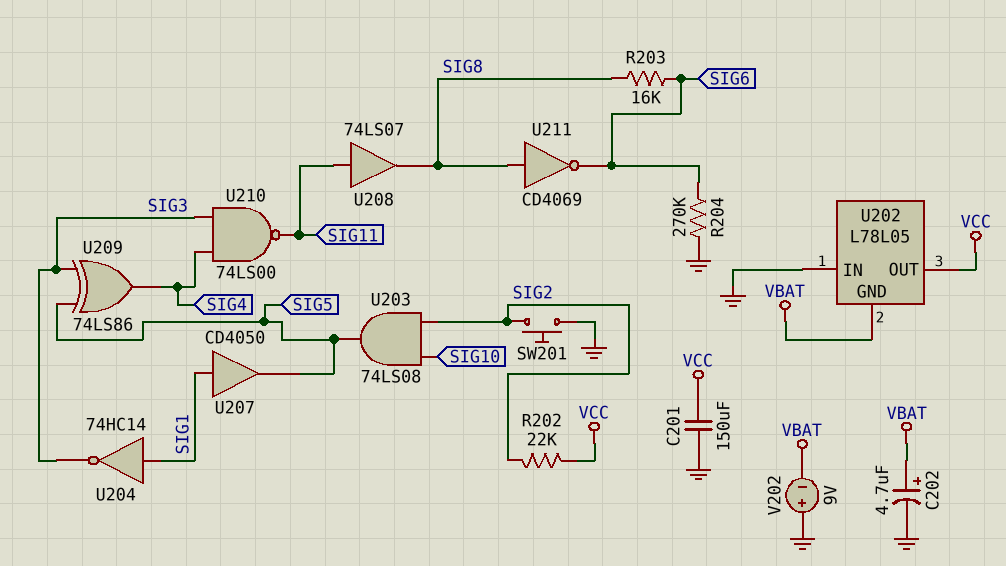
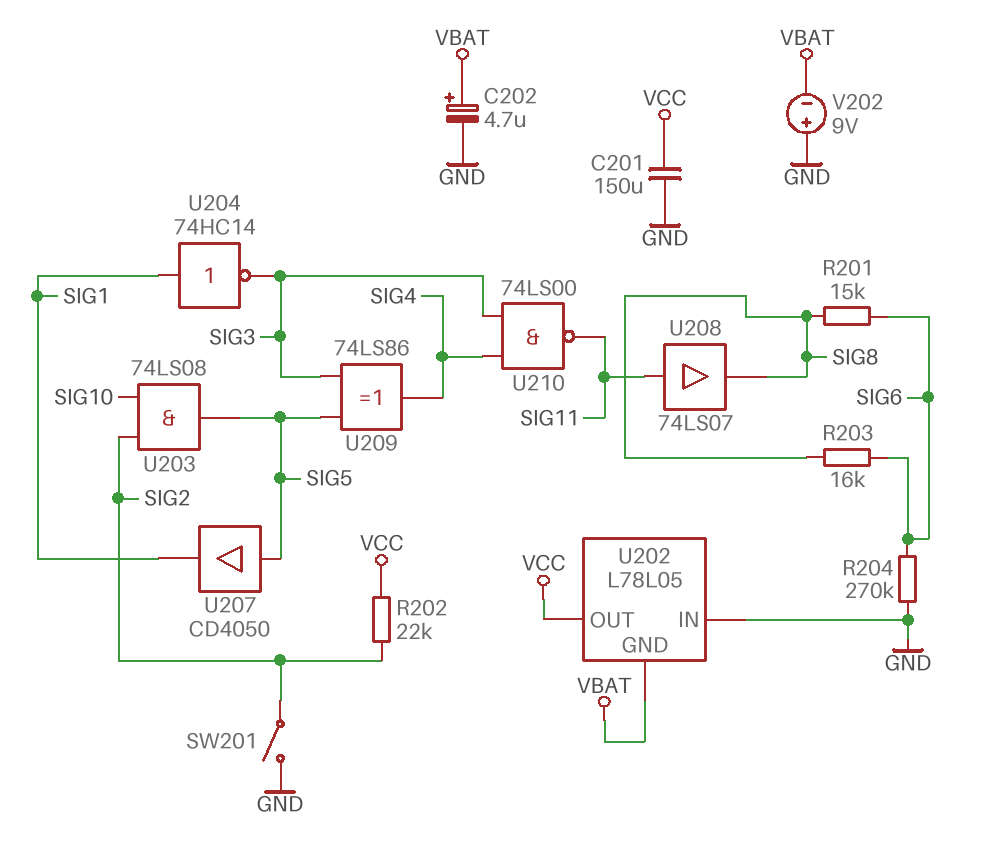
R201: none -> 15k (SIG6, SIG8)
SW201: button (GND, SIG2) -> switch (GND, SIG2)
U207: buffer CD4050 (in SIG1, out SIG5) -> buffer CD4050 (in SIG5, out SIG1)
U211: NOT CD4069 (in SIG8, out SIG6) -> none

